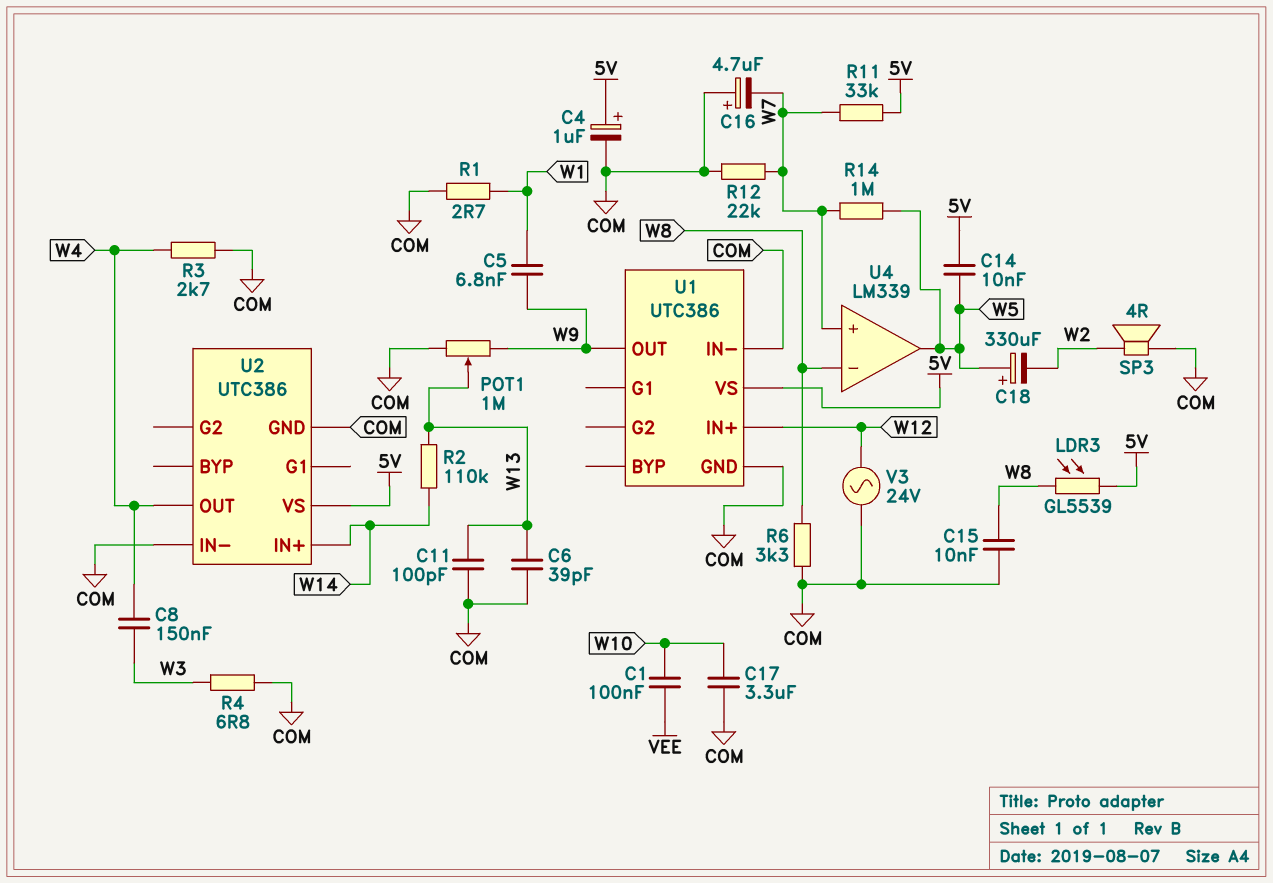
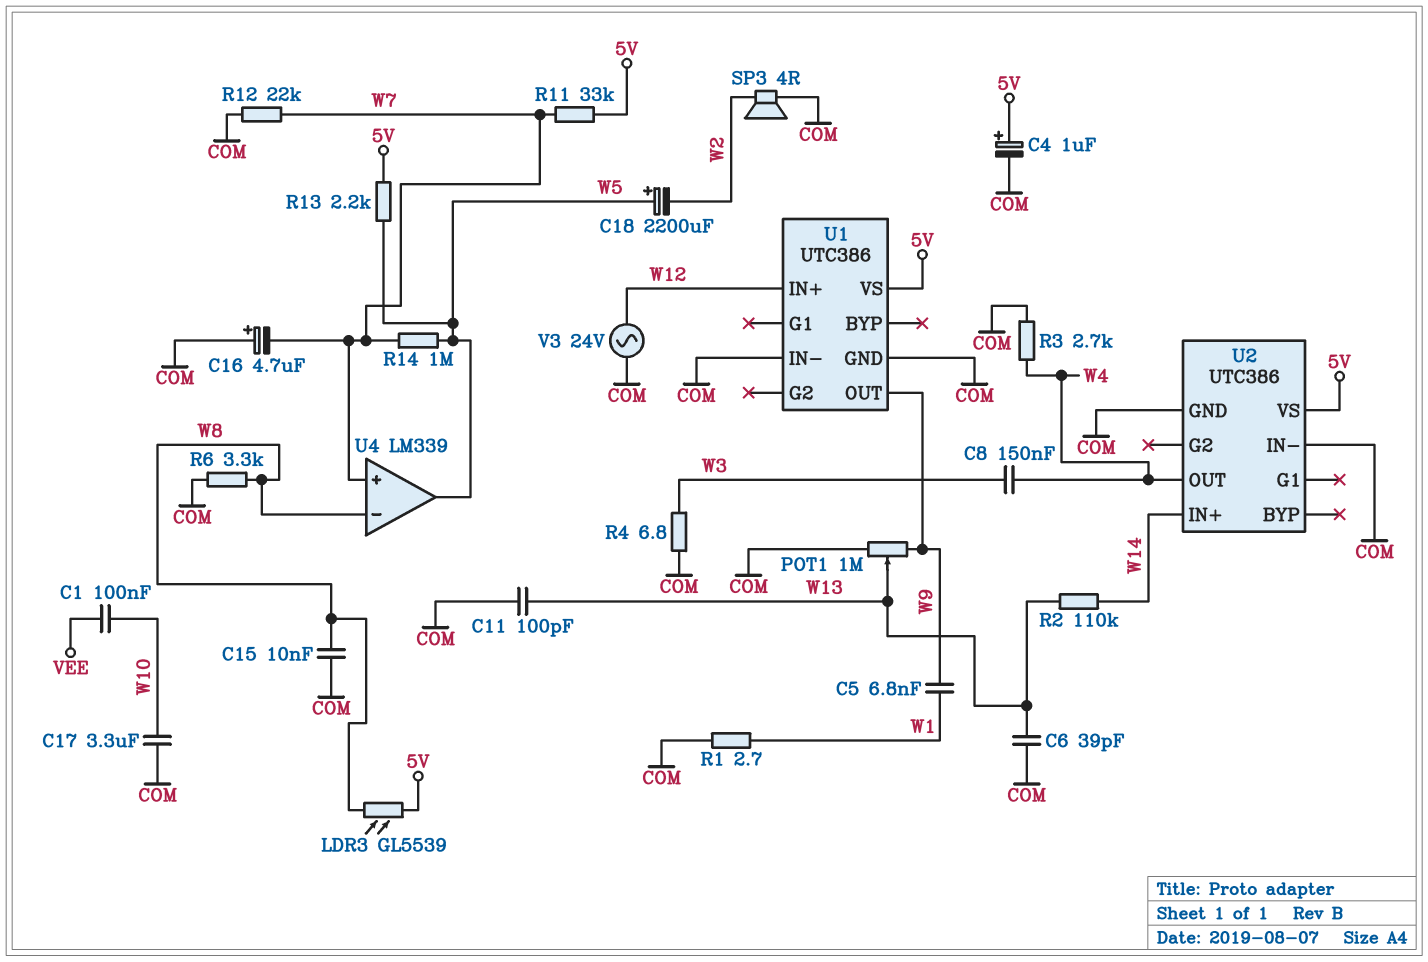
C14: 10nF (5V, W5) -> none
C18: 330uF (plus W5, minus W2) -> 2200uF (plus W5, minus W2)
R13: none -> 2.2k (5V, W5)

